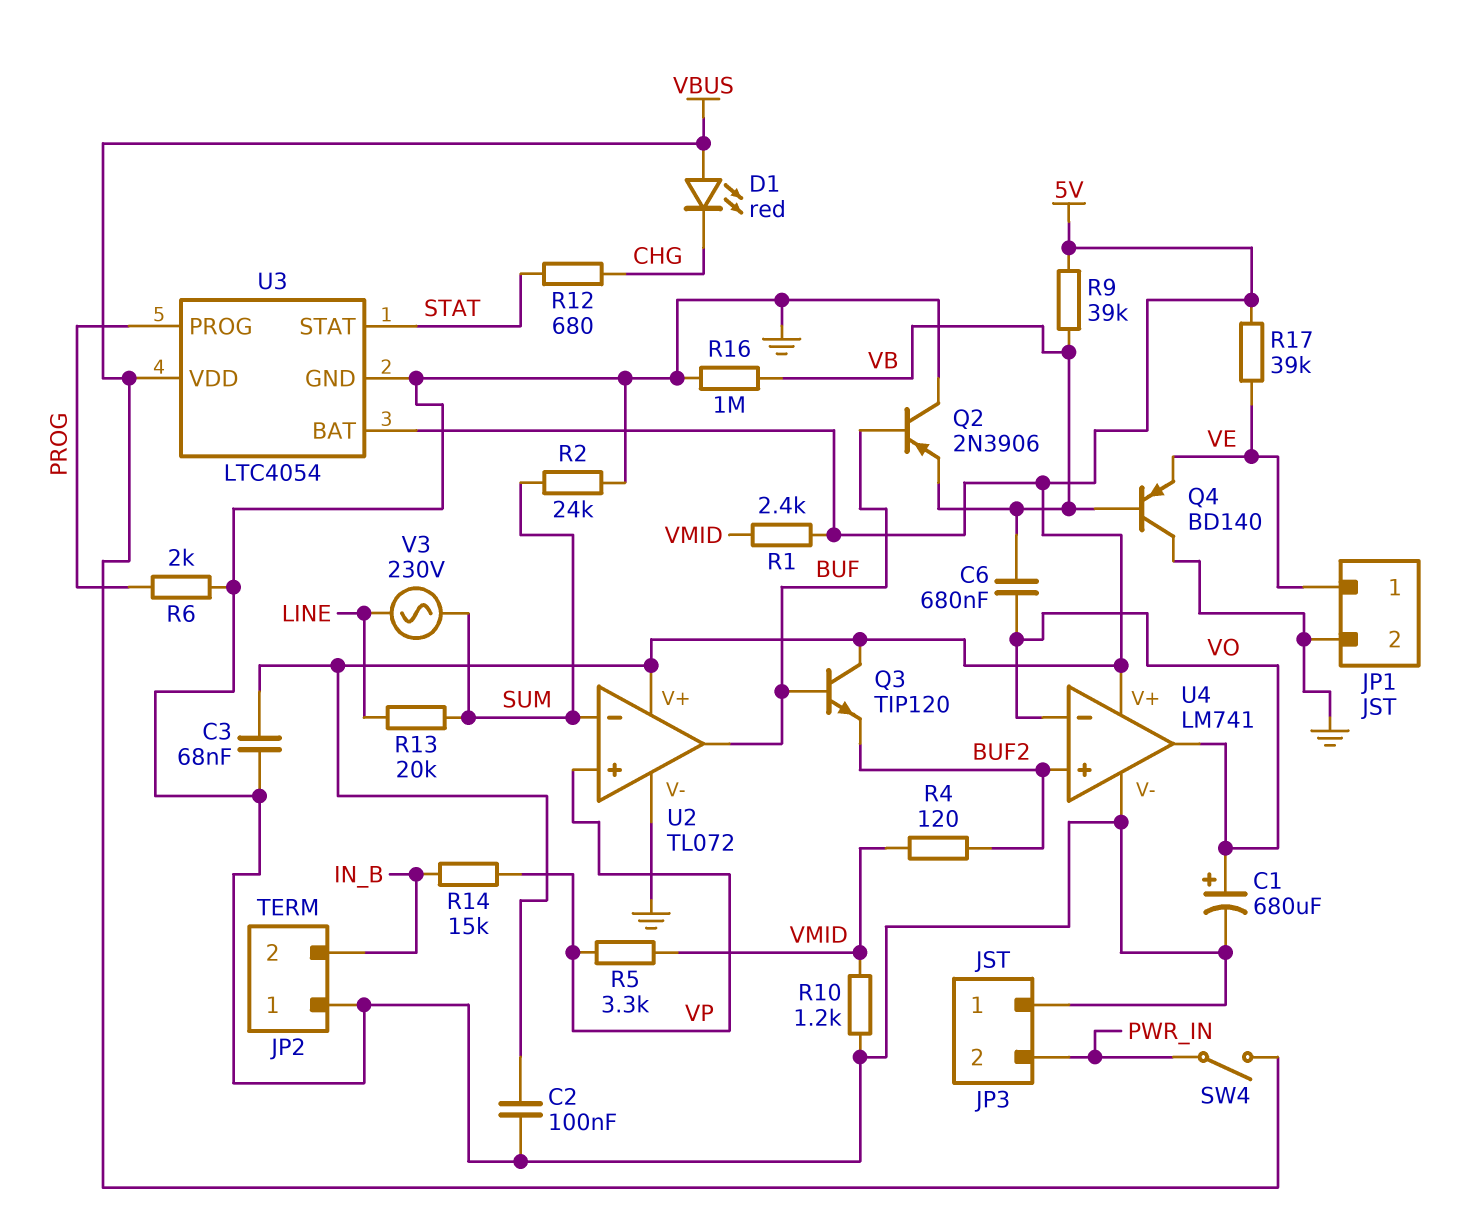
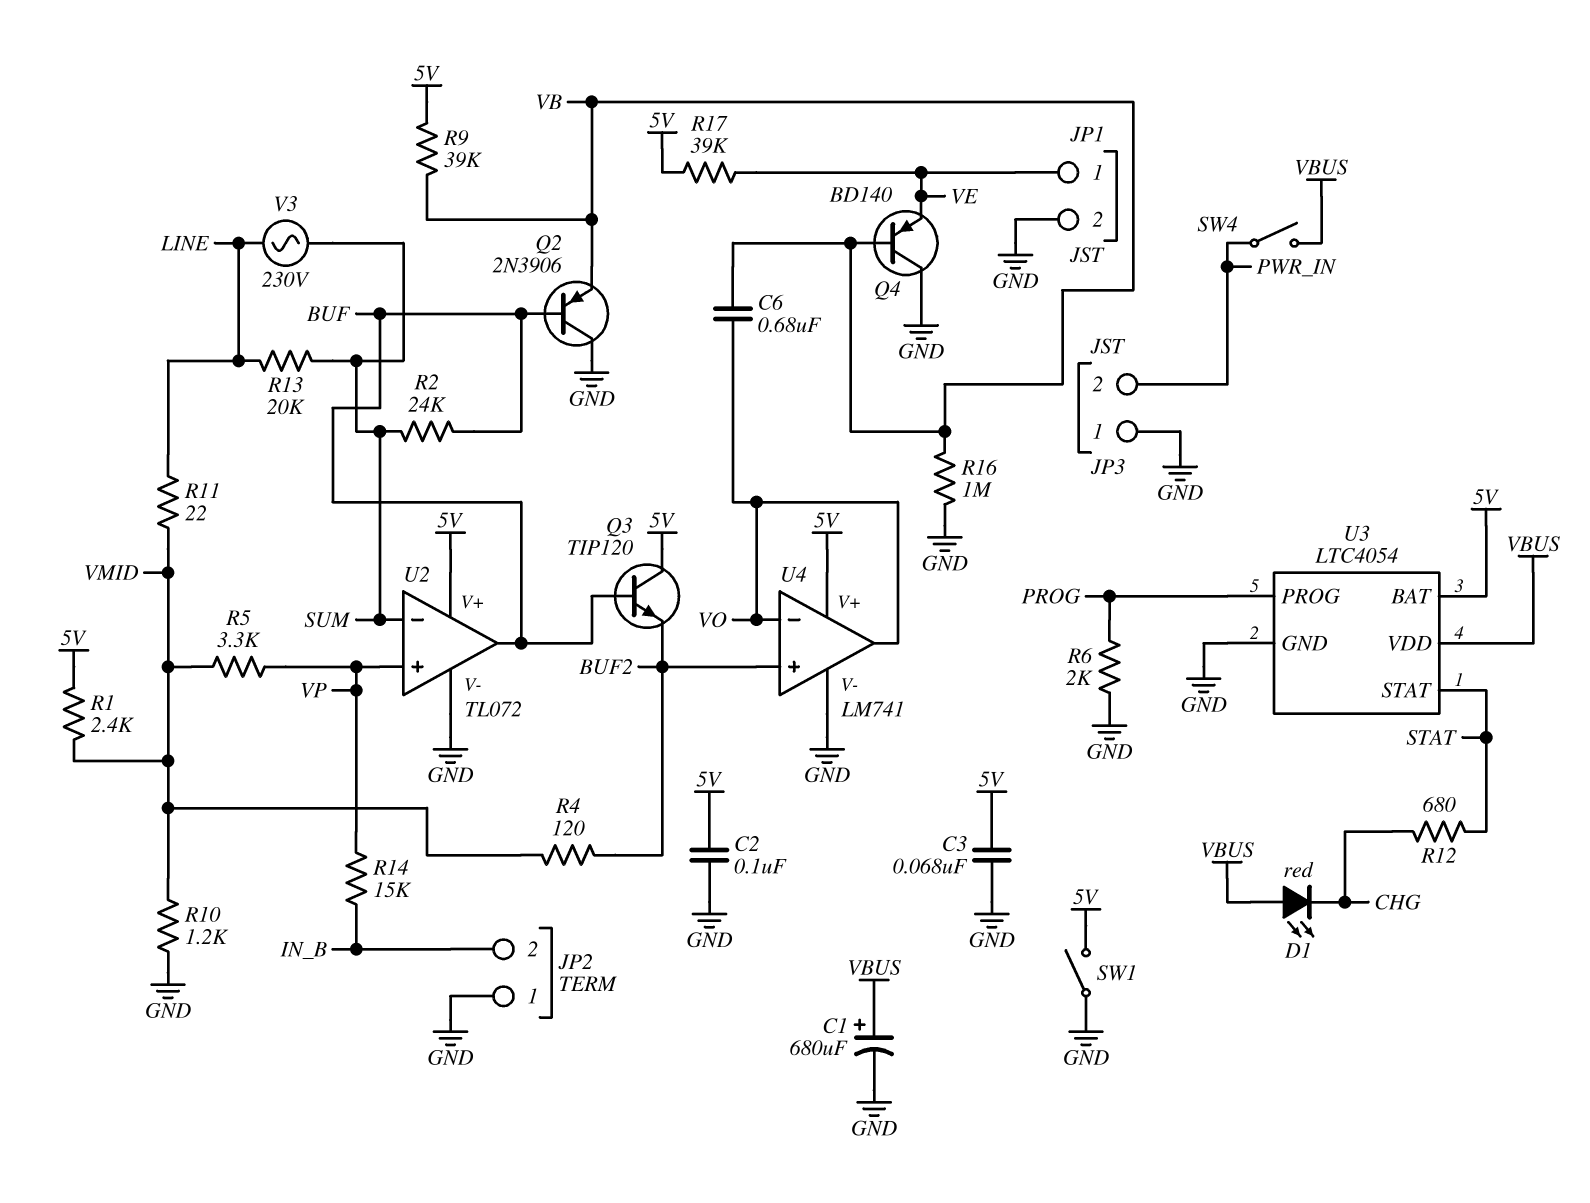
C1: 680uF (plus VO, minus GND) -> 680uF (plus VBUS, minus GND)
R2: 24k (GND, SUM) -> 24k (BUF, SUM)
R11: none -> 22 (LINE, VMID)
SW1: none -> switch (5V, GND)

